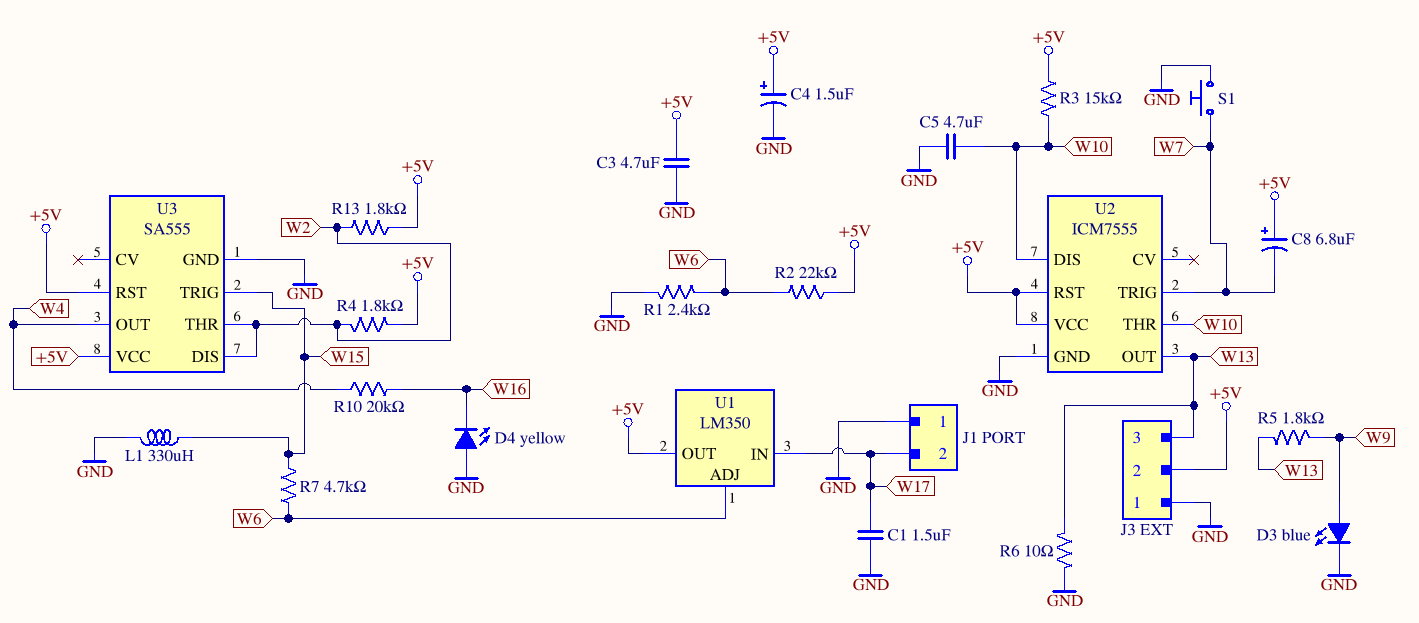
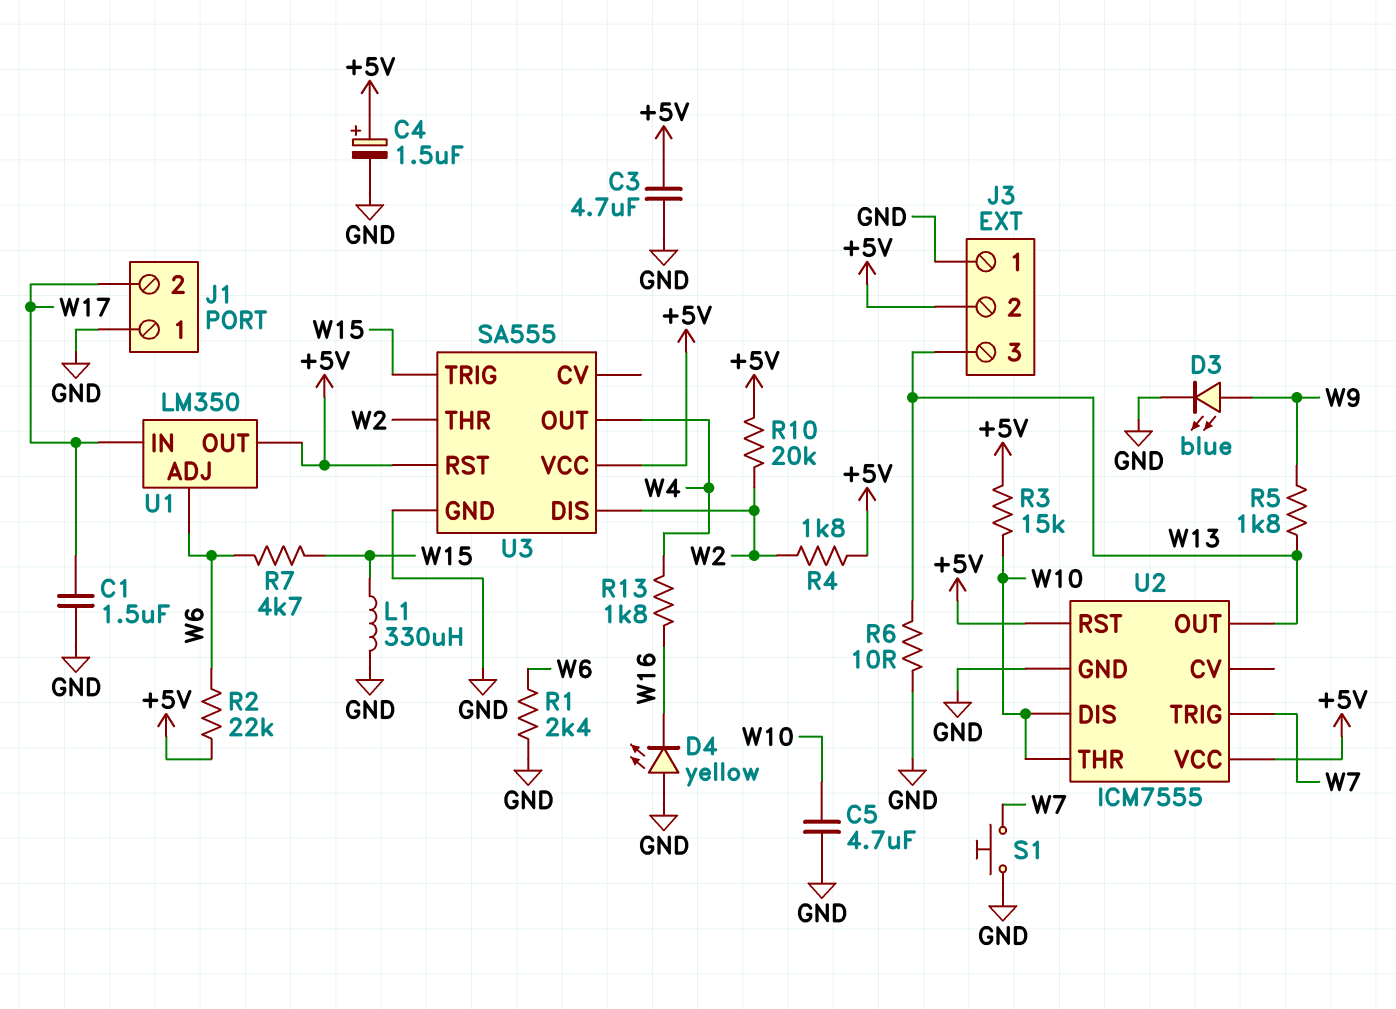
C8: 6.8uF (plus +5V, minus W7) -> none
R10: 20k (W4, W16) -> 20k (+5V, W2)
R13: 1.8k (+5V, W2) -> 1.8k (W4, W16)

